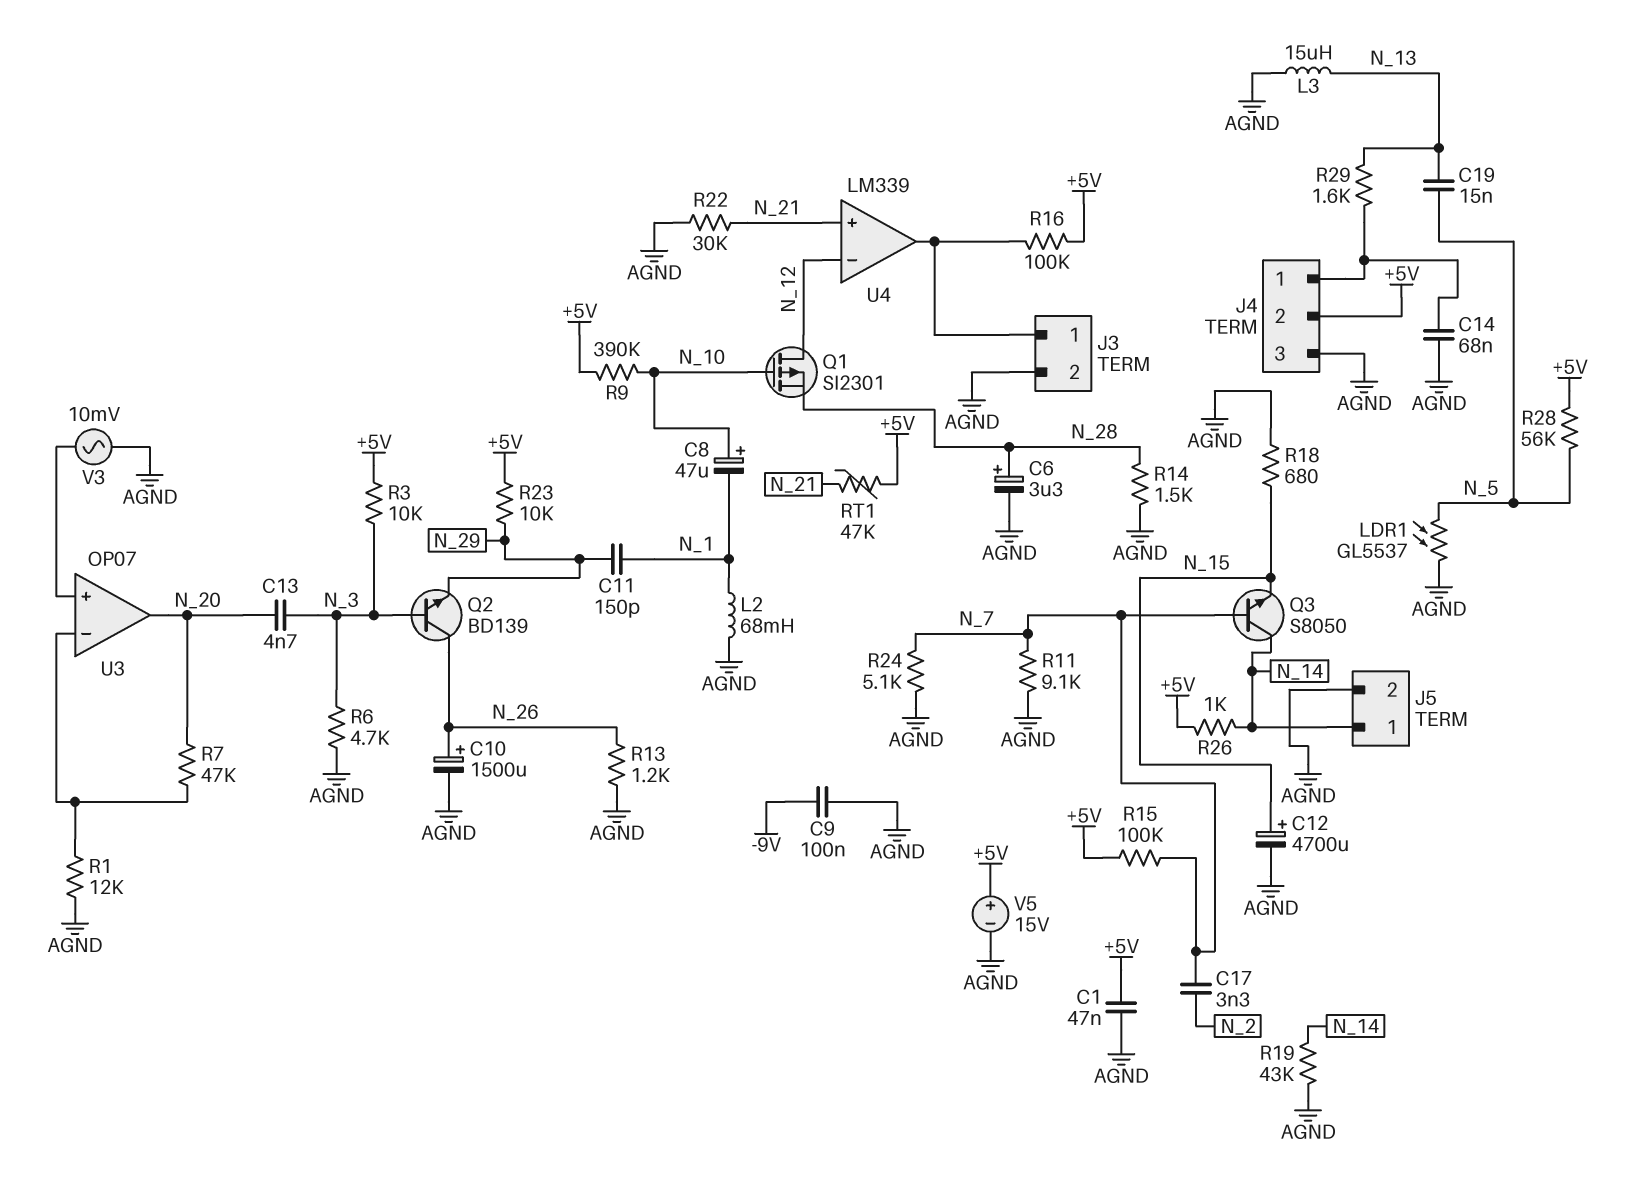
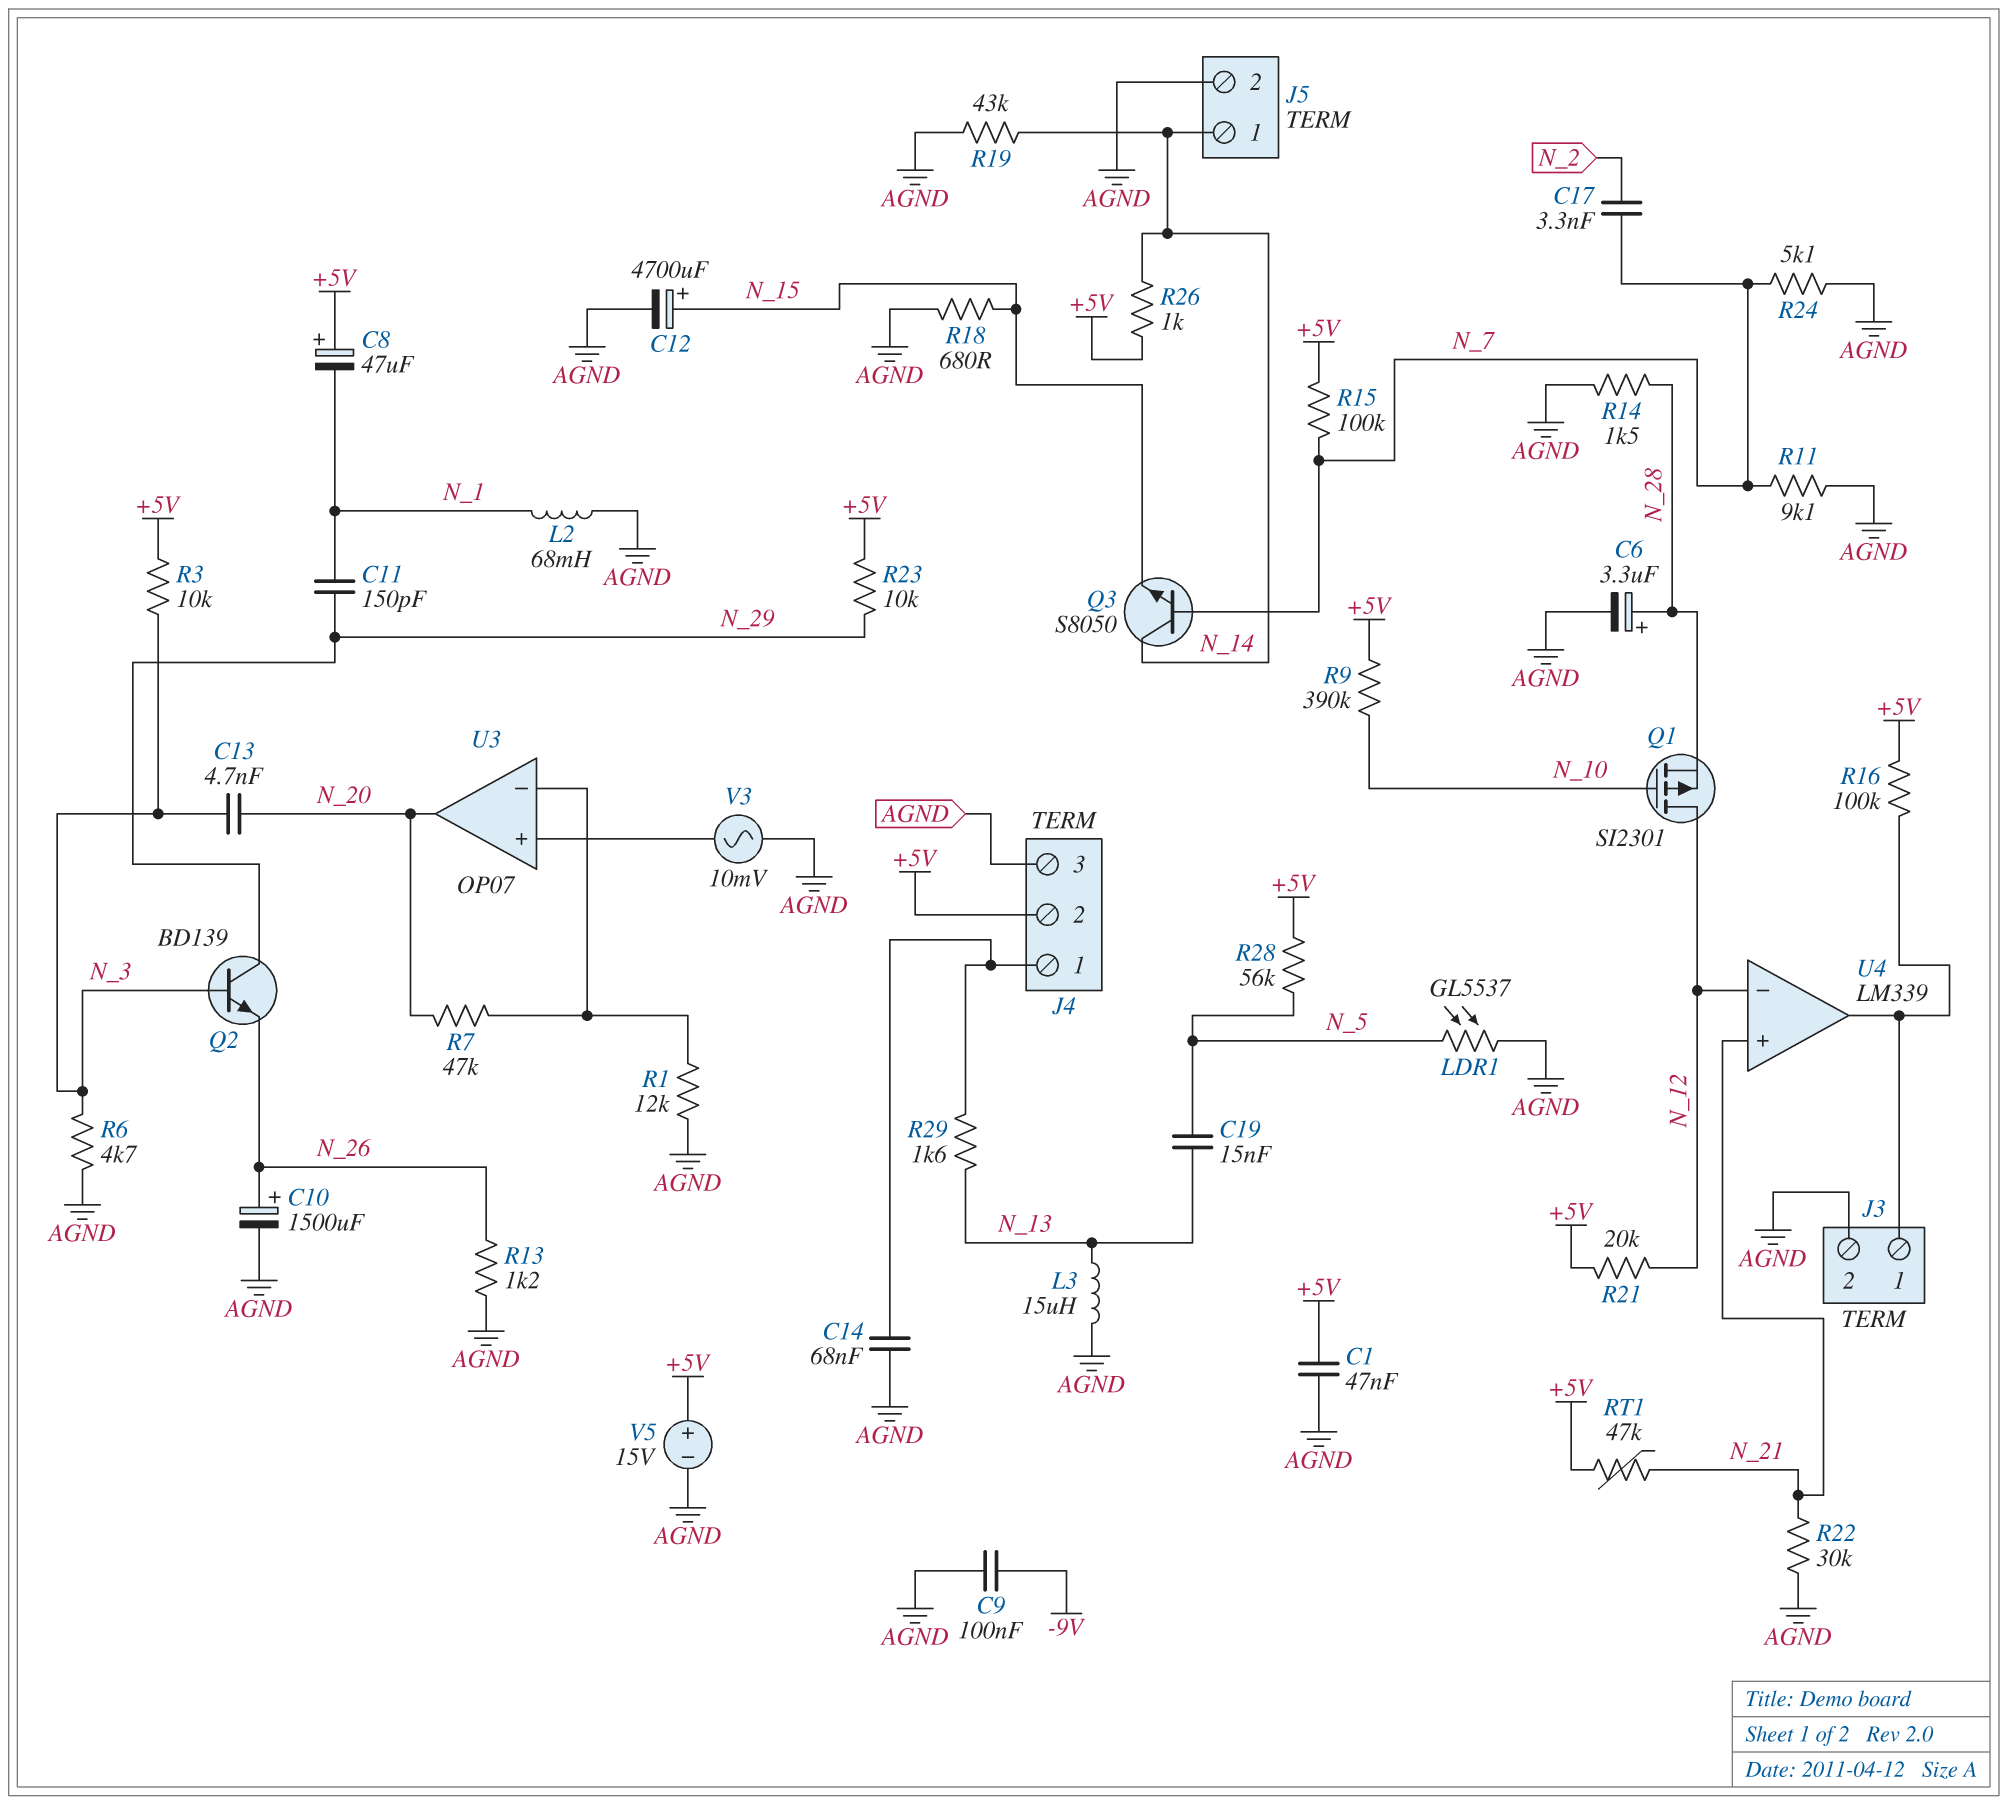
C8: 47uF (plus N_10, minus N_1) -> 47uF (plus +5V, minus N_1)
Q2: NPN BD139 (B N_3, C N_26, E N_29) -> NPN BD139 (B N_3, C N_29, E N_26)
R21: none -> 20k (+5V, N_12)

